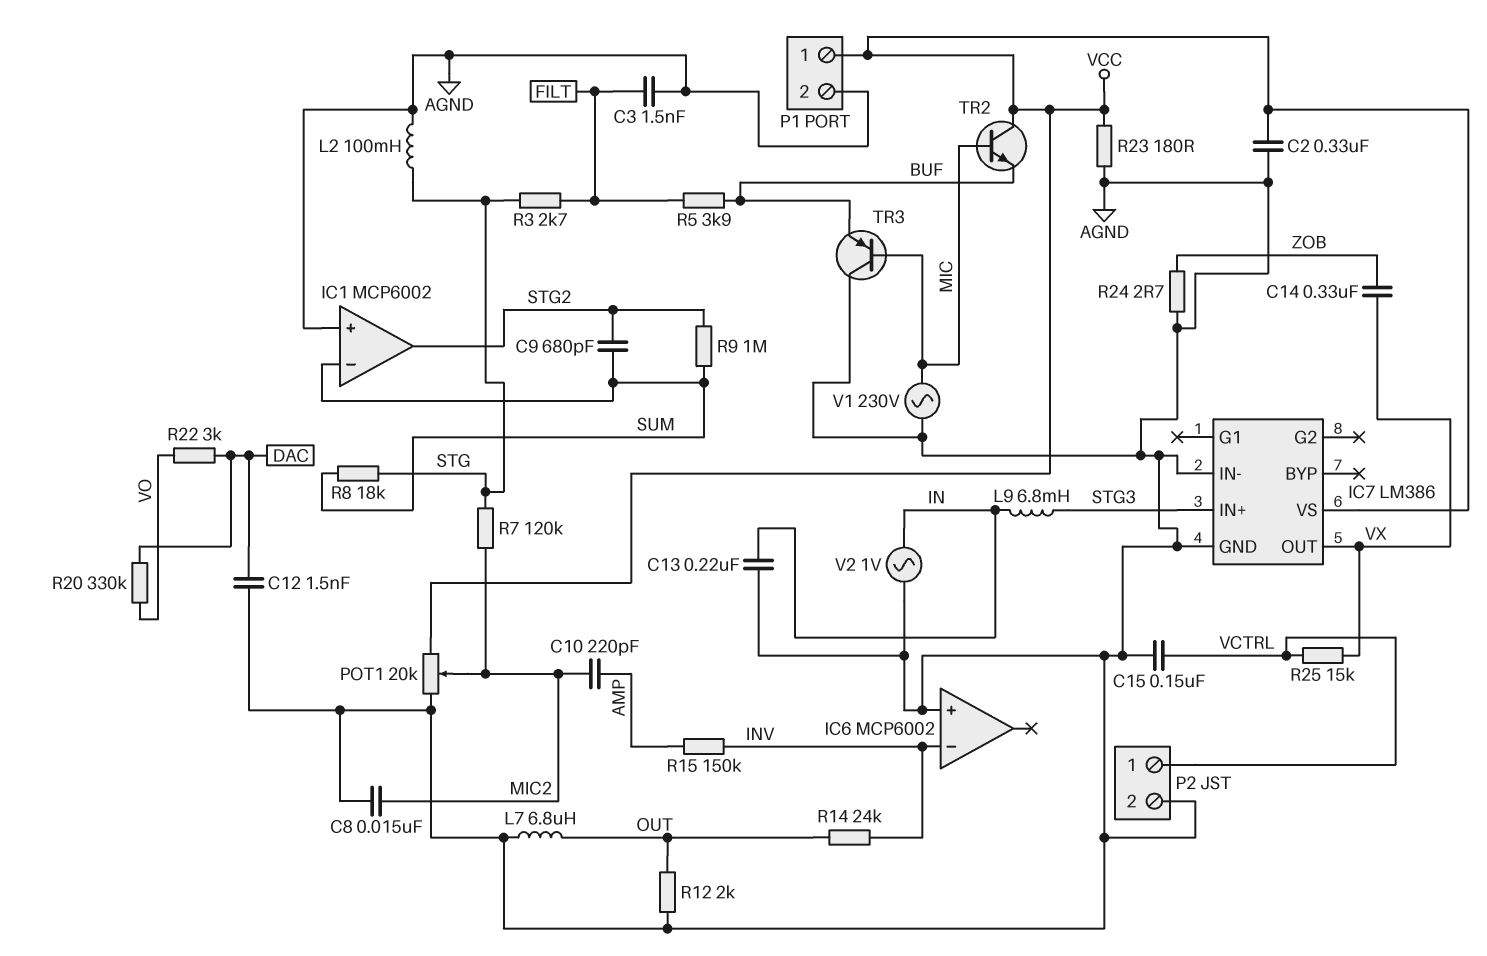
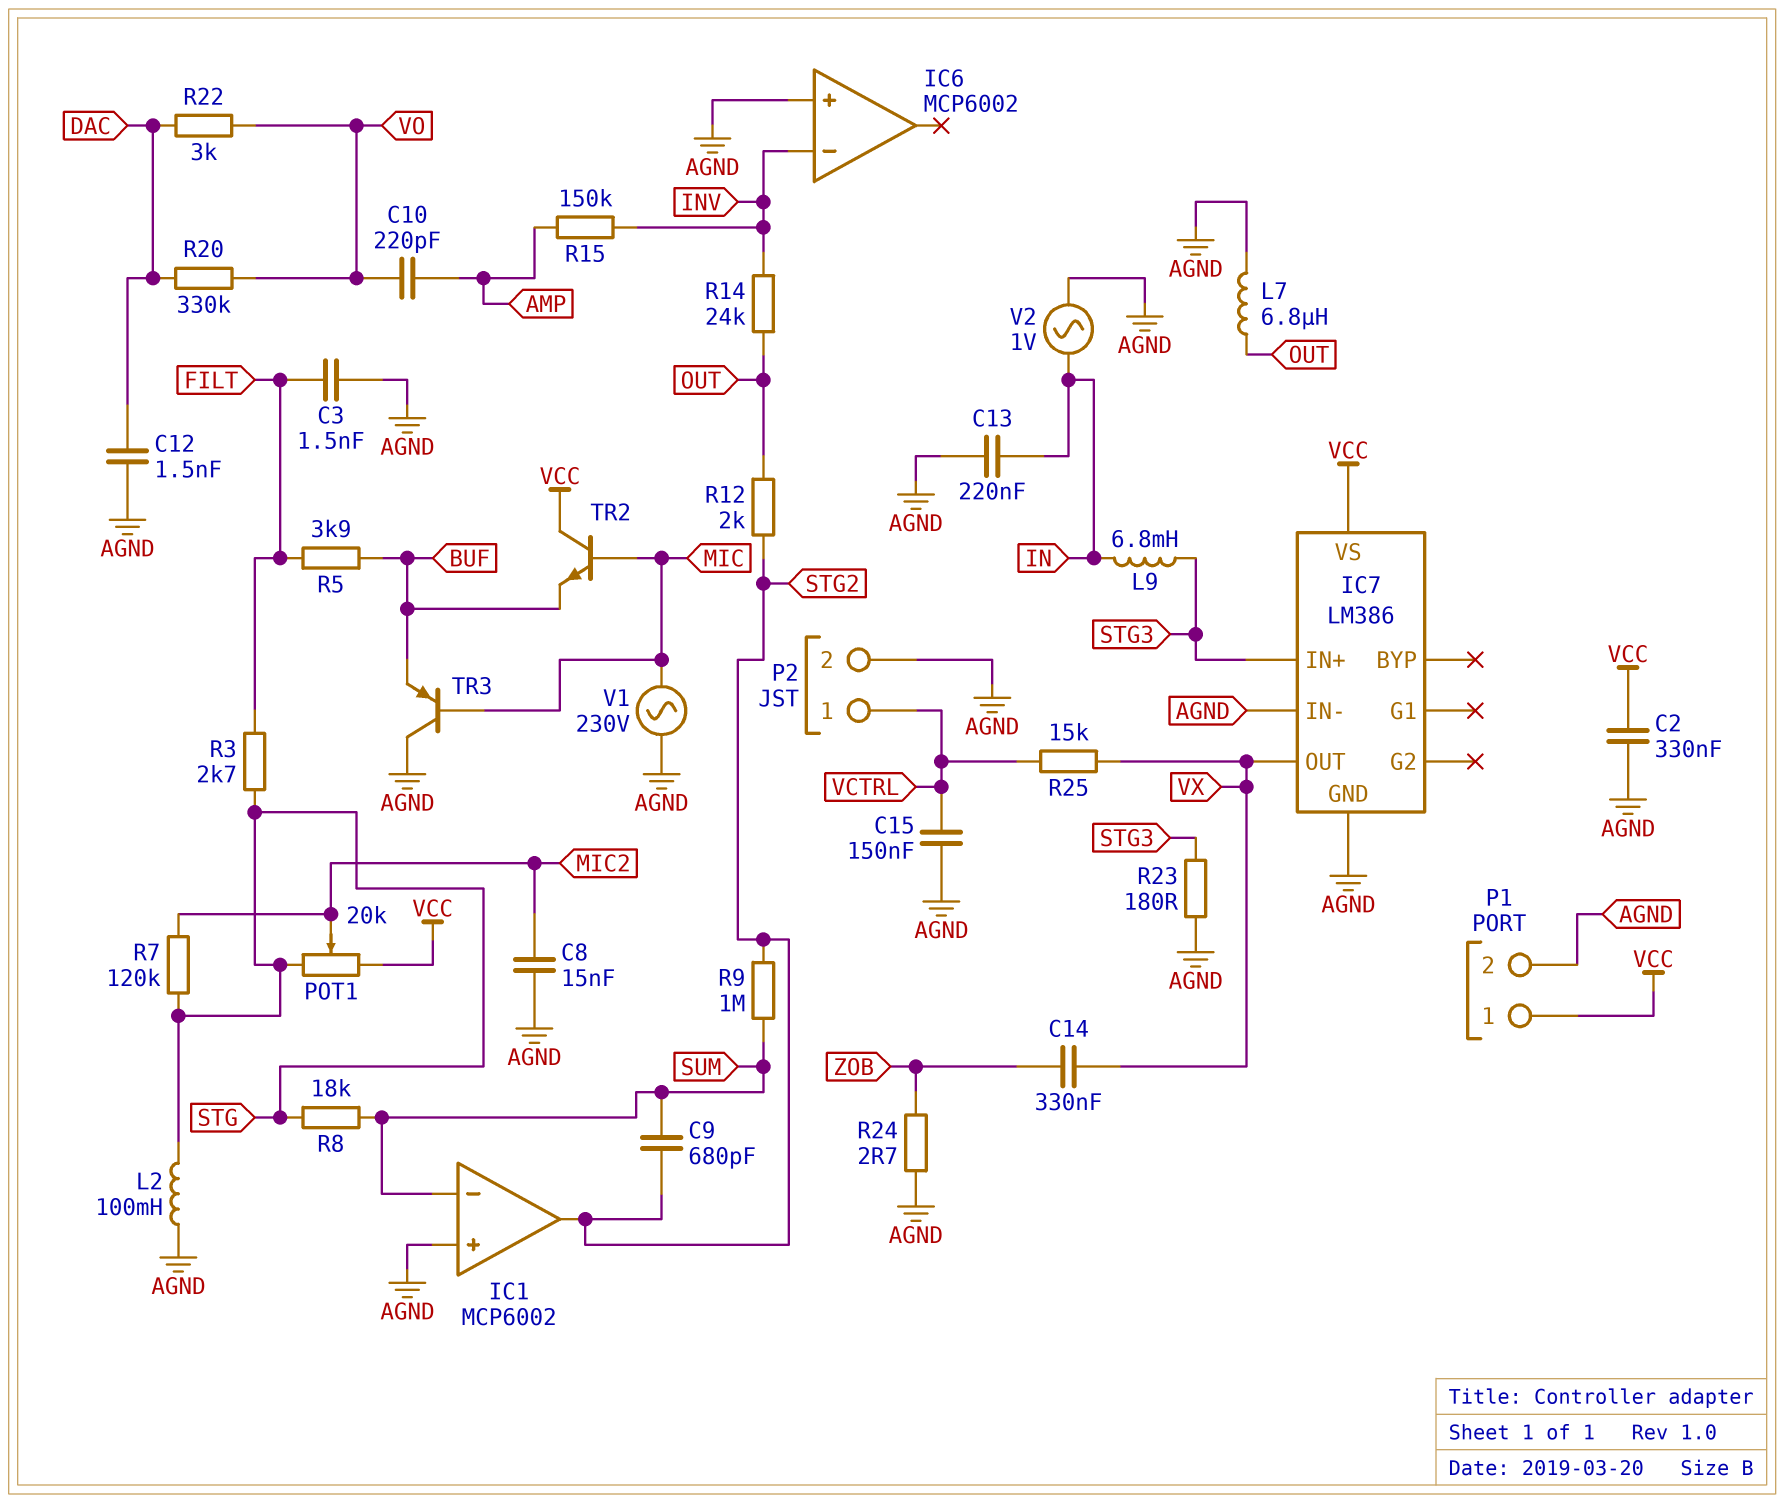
C10: 220pF (AMP, MIC2) -> 220pF (AMP, VO)
POT1: 20k (AGND, VCC, wiper MIC2) -> 20k (STG, VCC, wiper MIC2)
R12: 2k (AGND, OUT) -> 2k (OUT, STG2)
R23: 180 (AGND, VCC) -> 180 (AGND, STG3)

